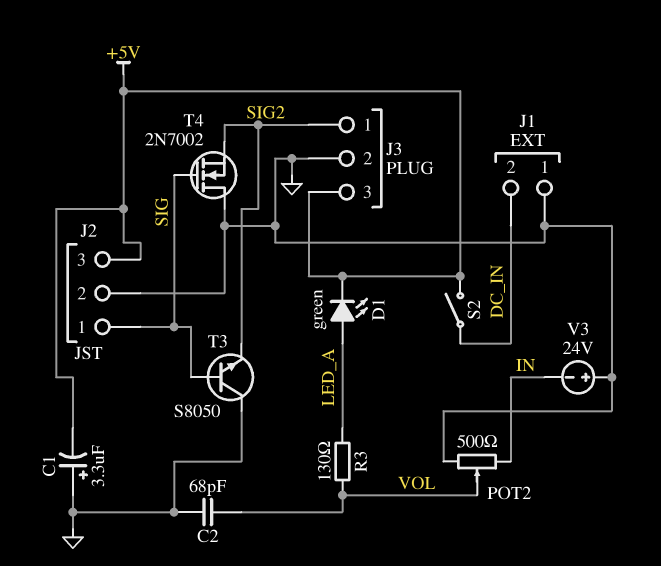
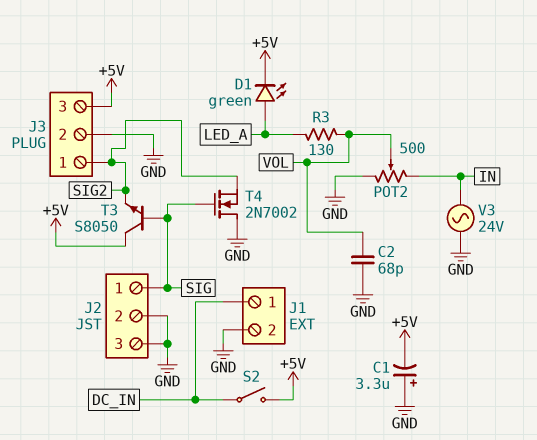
J1 pin 1: GND -> DC_IN
J1 pin 2: DC_IN -> GND
J2 pin 3: +5V -> GND
T3: NPN S8050 (B SIG, C GND, E SIG2) -> NPN S8050 (B SIG, C +5V, E SIG2)
V3: 24V (plus GND, minus IN) -> AC 24V (GND, IN)

